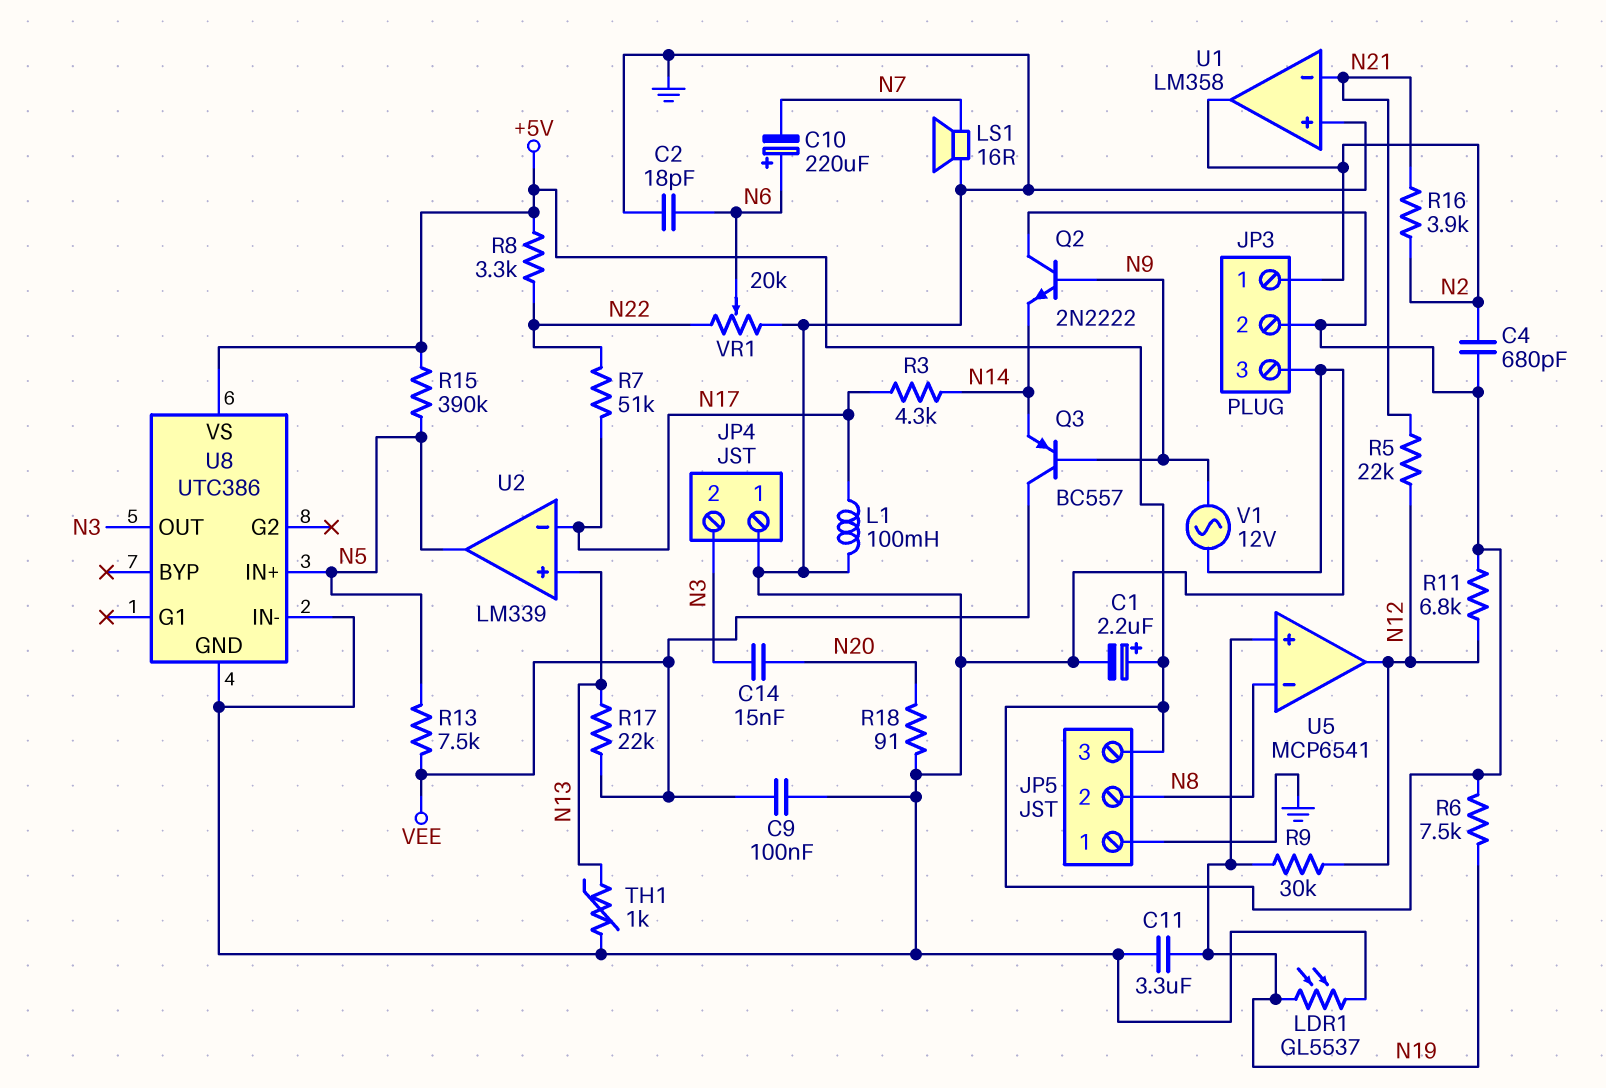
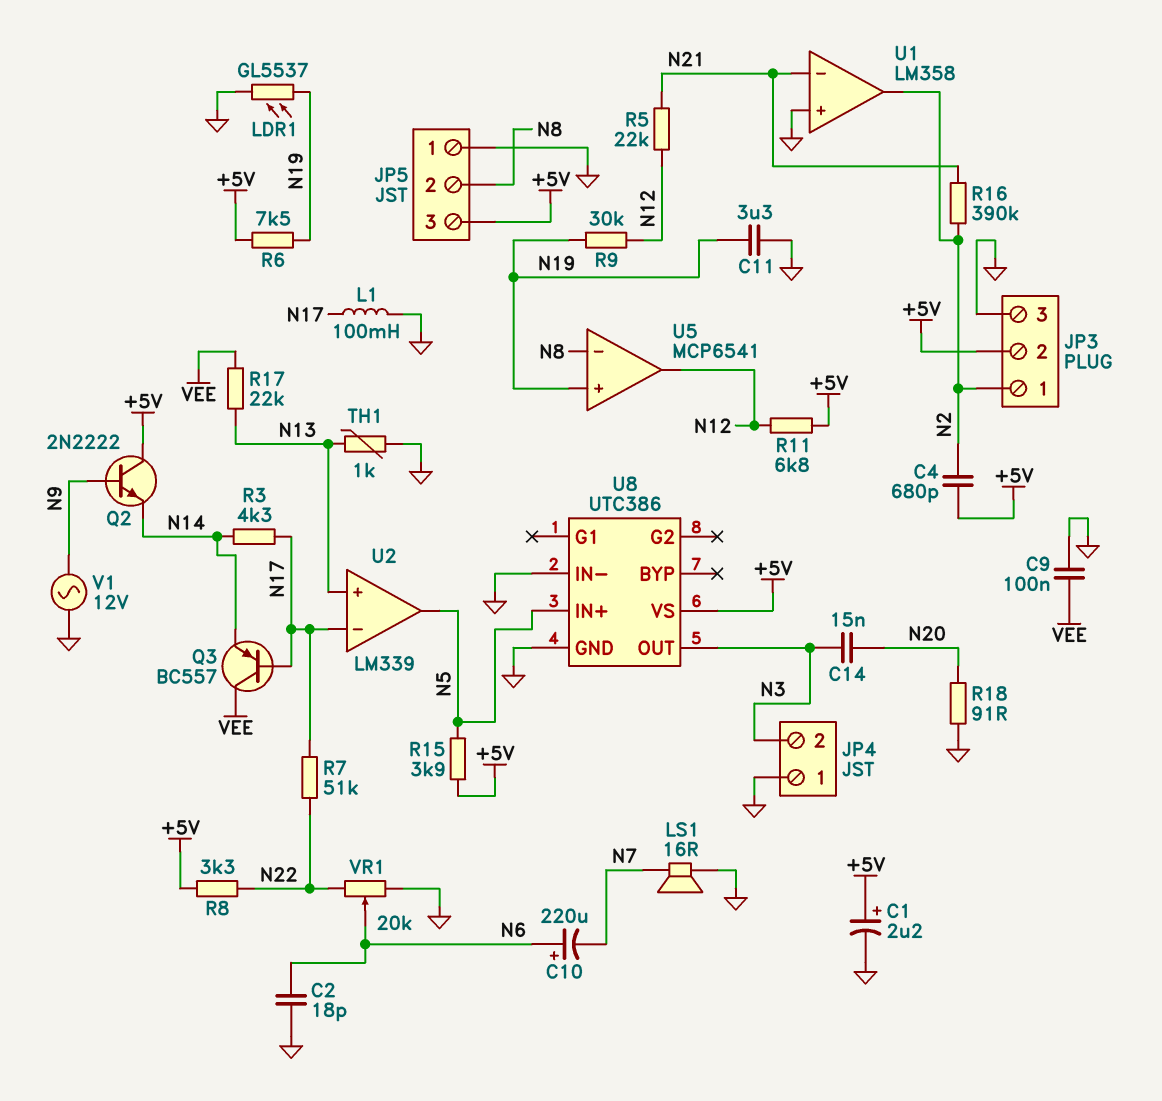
Q3: PNP BC557 (B N9, C VEE, E N14) -> PNP BC557 (B N17, C VEE, E N14)
R13: 7.5k (N5, VEE) -> none
R15: 390k (+5V, N5) -> 3.9k (+5V, N5)
R16: 3.9k (N2, N21) -> 390k (N2, N21)

